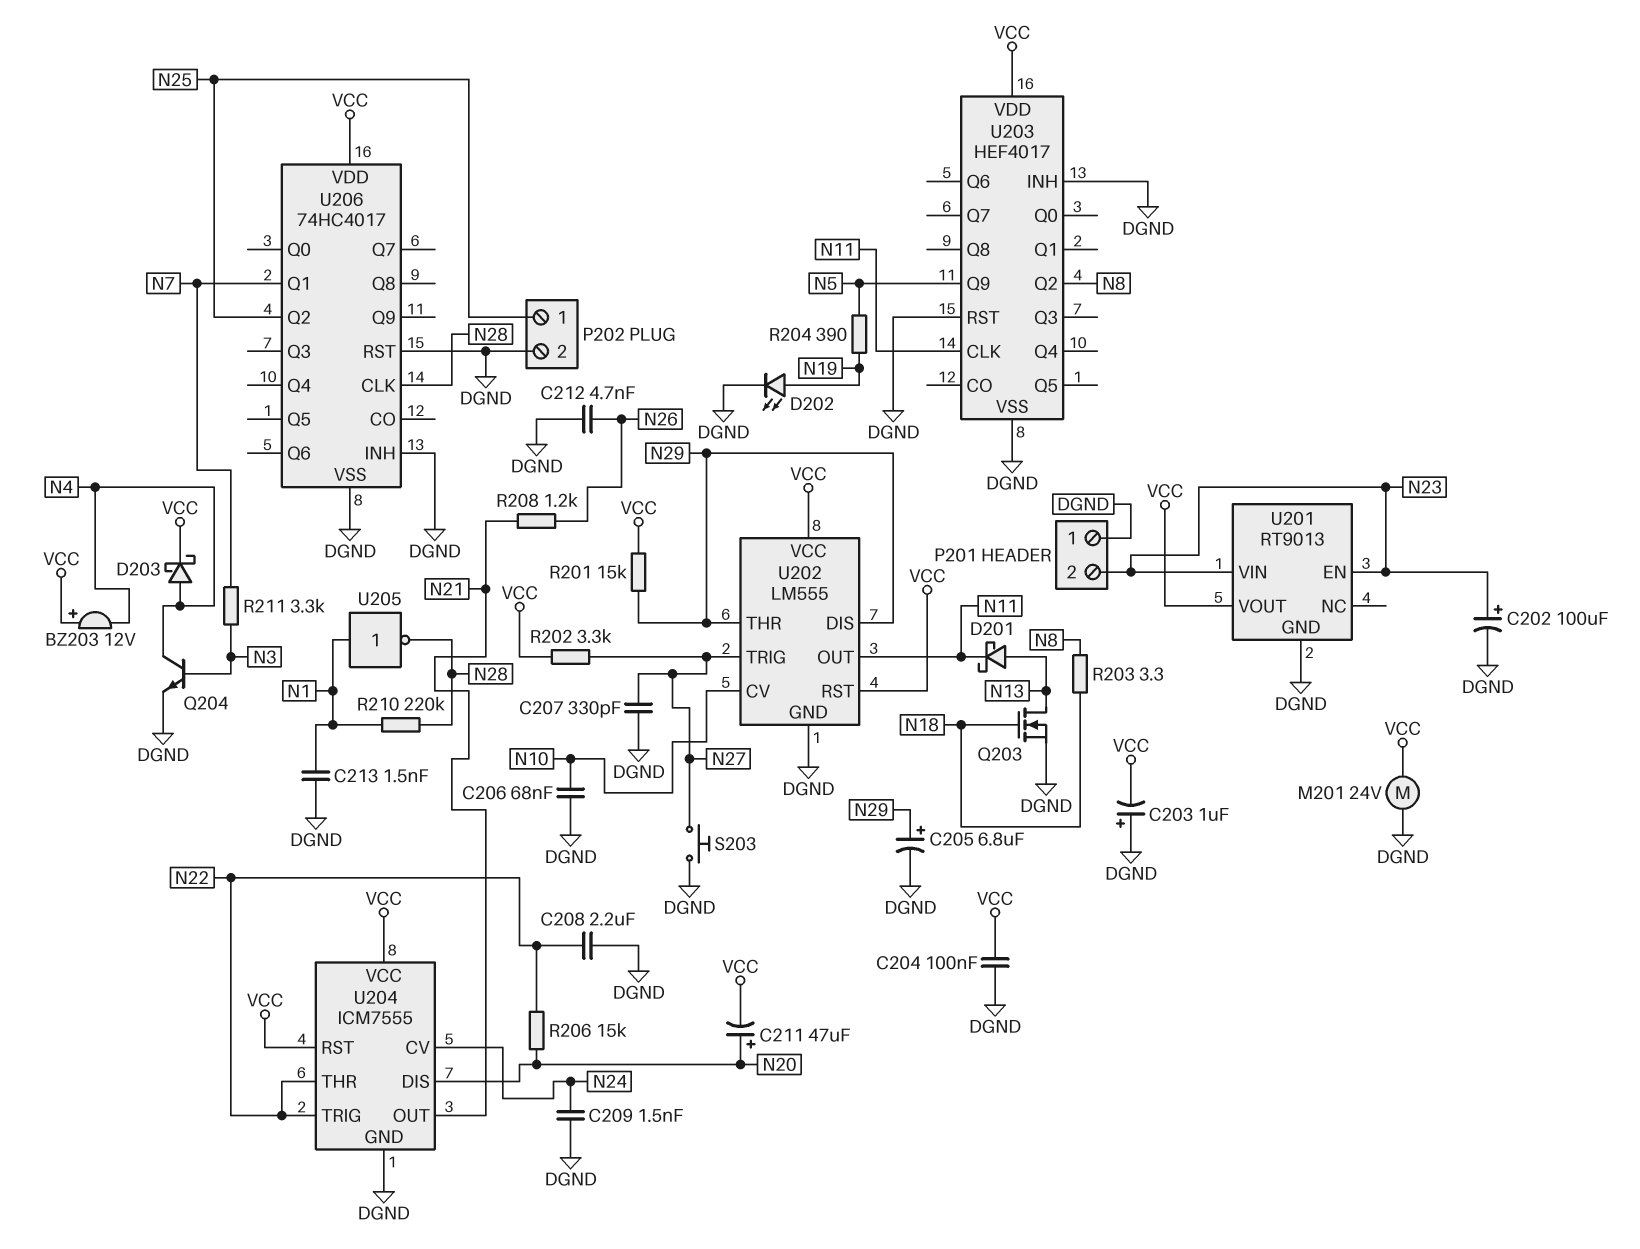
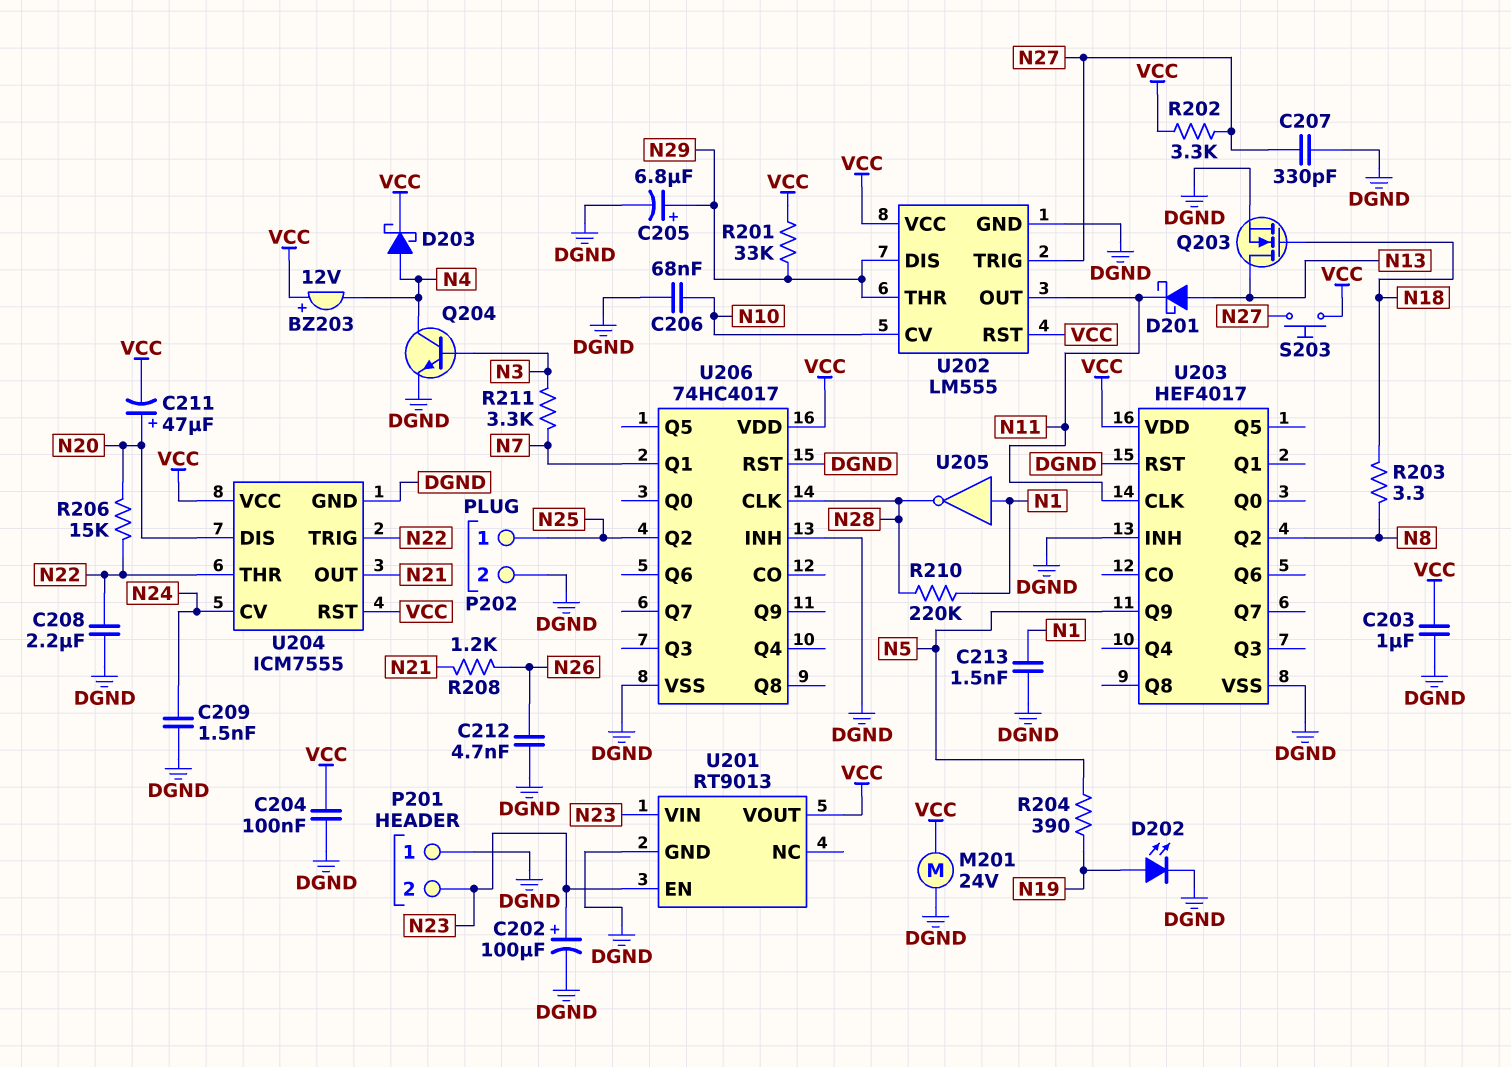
C203: 1uF (plus DGND, minus VCC) -> 1uF (DGND, VCC)
R201: 15k (N29, VCC) -> 33k (N29, VCC)
S203: button (DGND, N27) -> button (N27, VCC)

